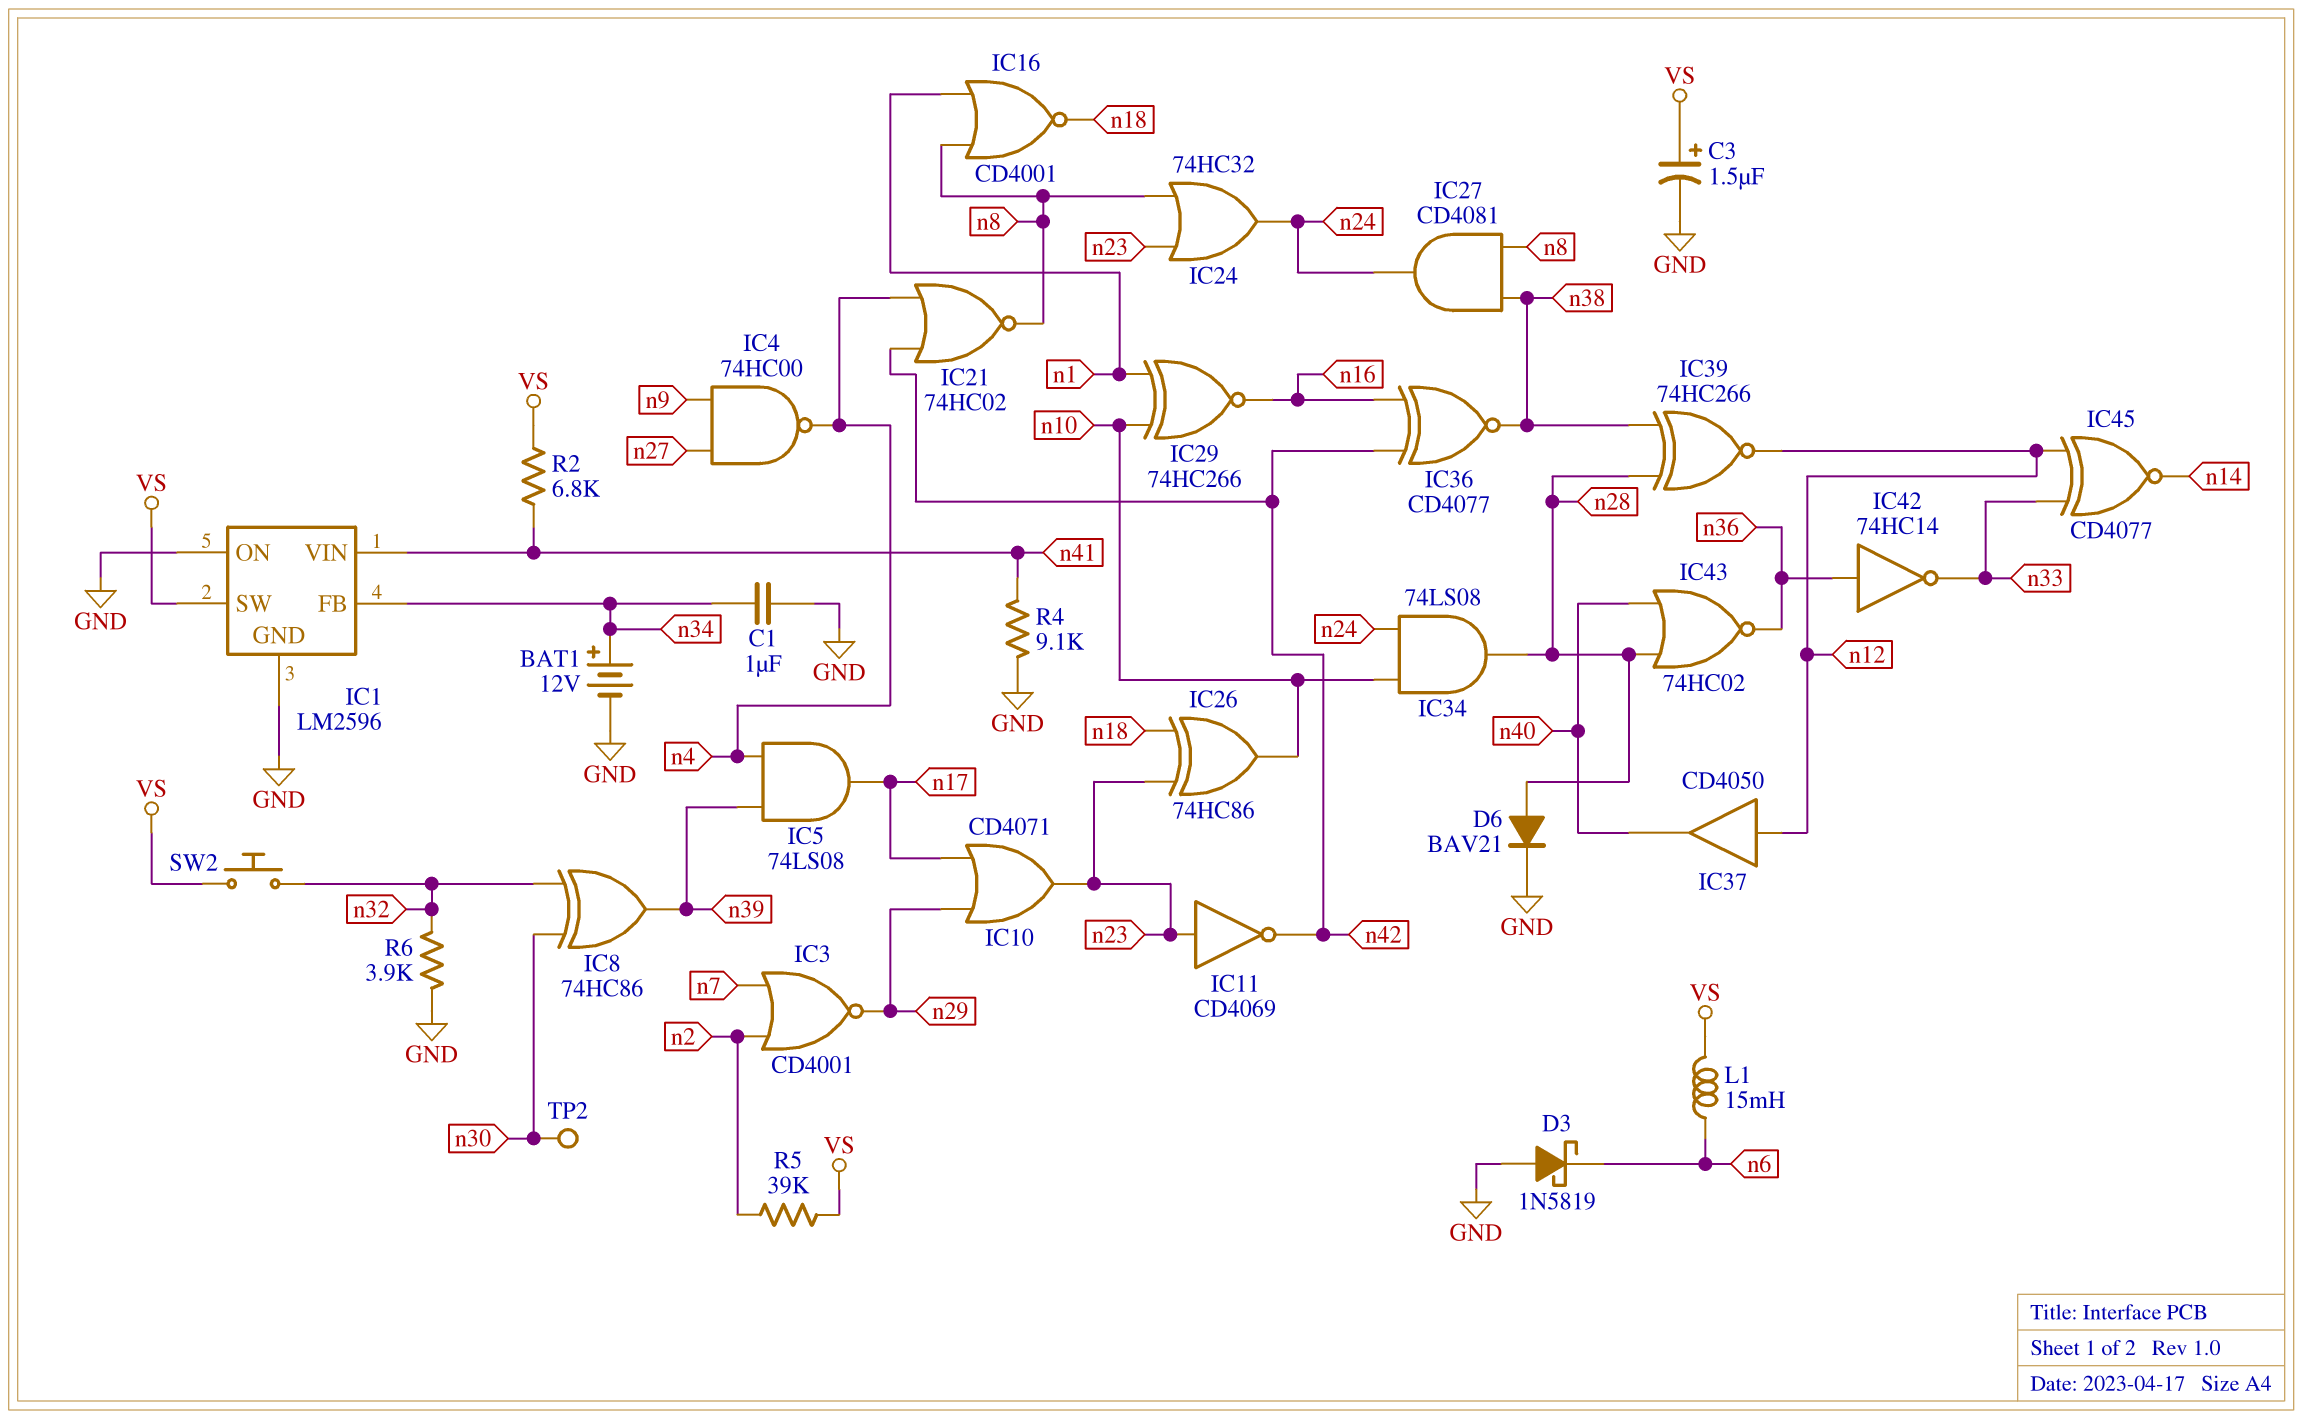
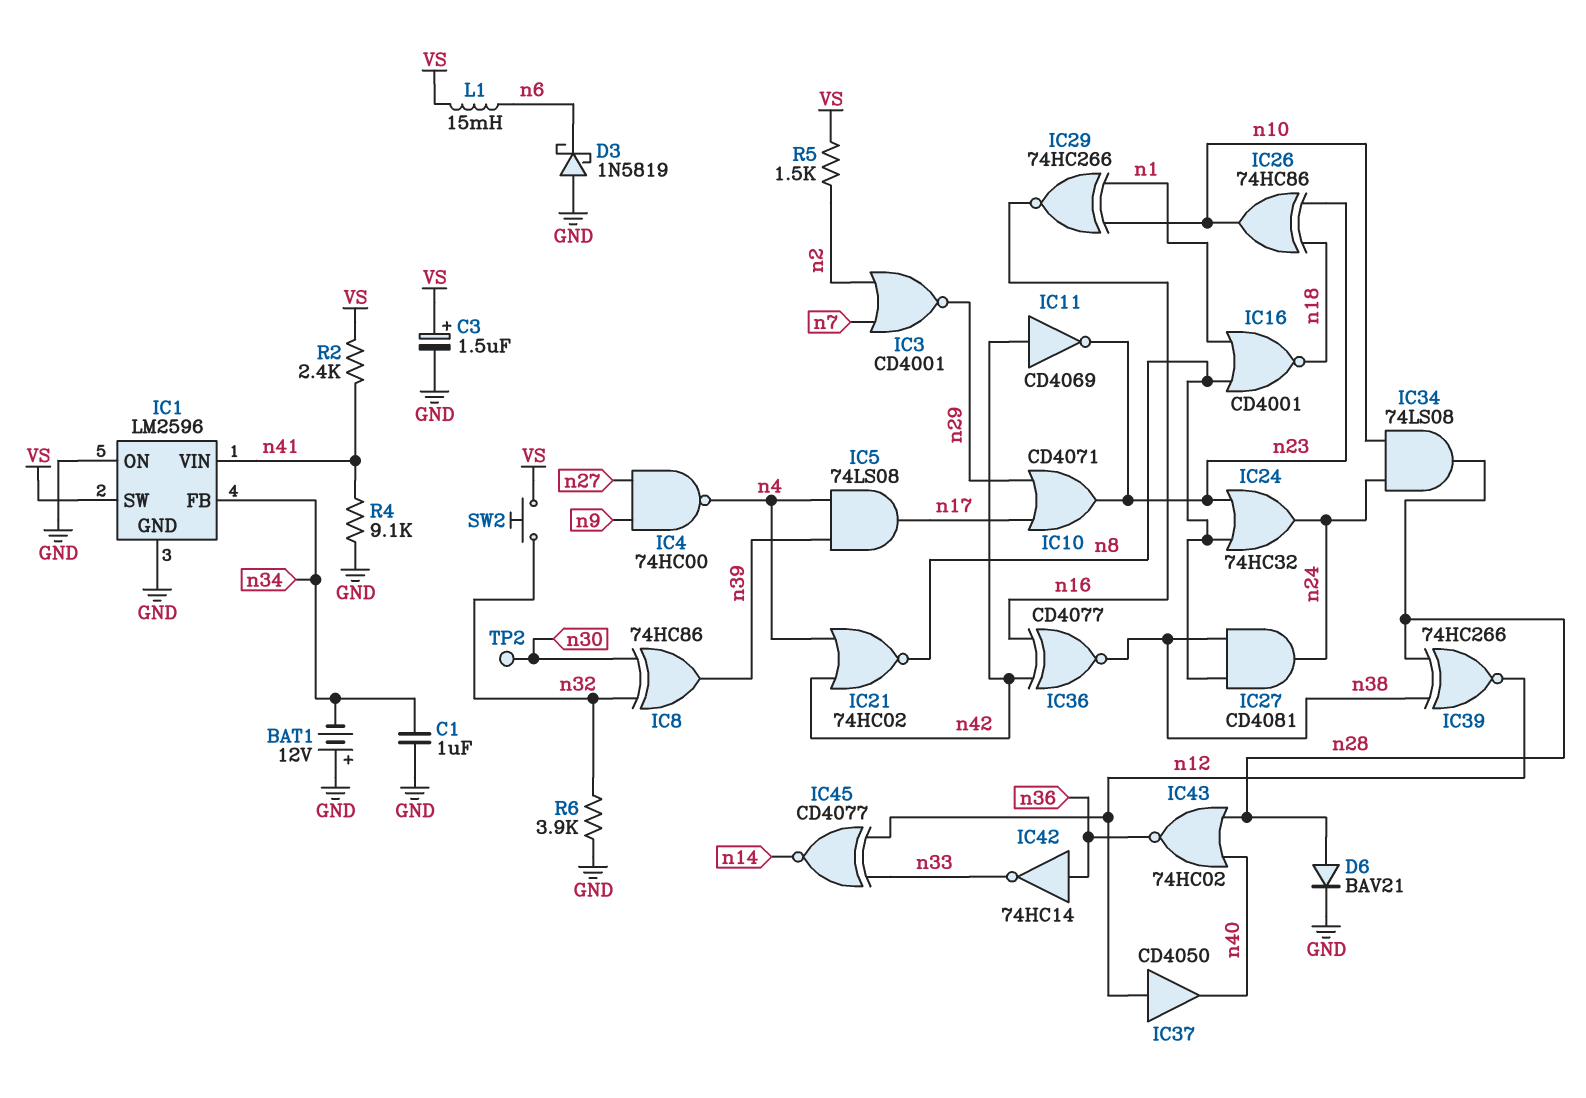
BAT1: 12V (plus n34, minus GND) -> 12V (plus GND, minus n34)
IC11: NOT CD4069 (in n23, out n42) -> NOT CD4069 (in n42, out n23)
R2: 6.8k (VS, n41) -> 2.4k (VS, n41)
R5: 39k (VS, n2) -> 1.5k (VS, n2)

